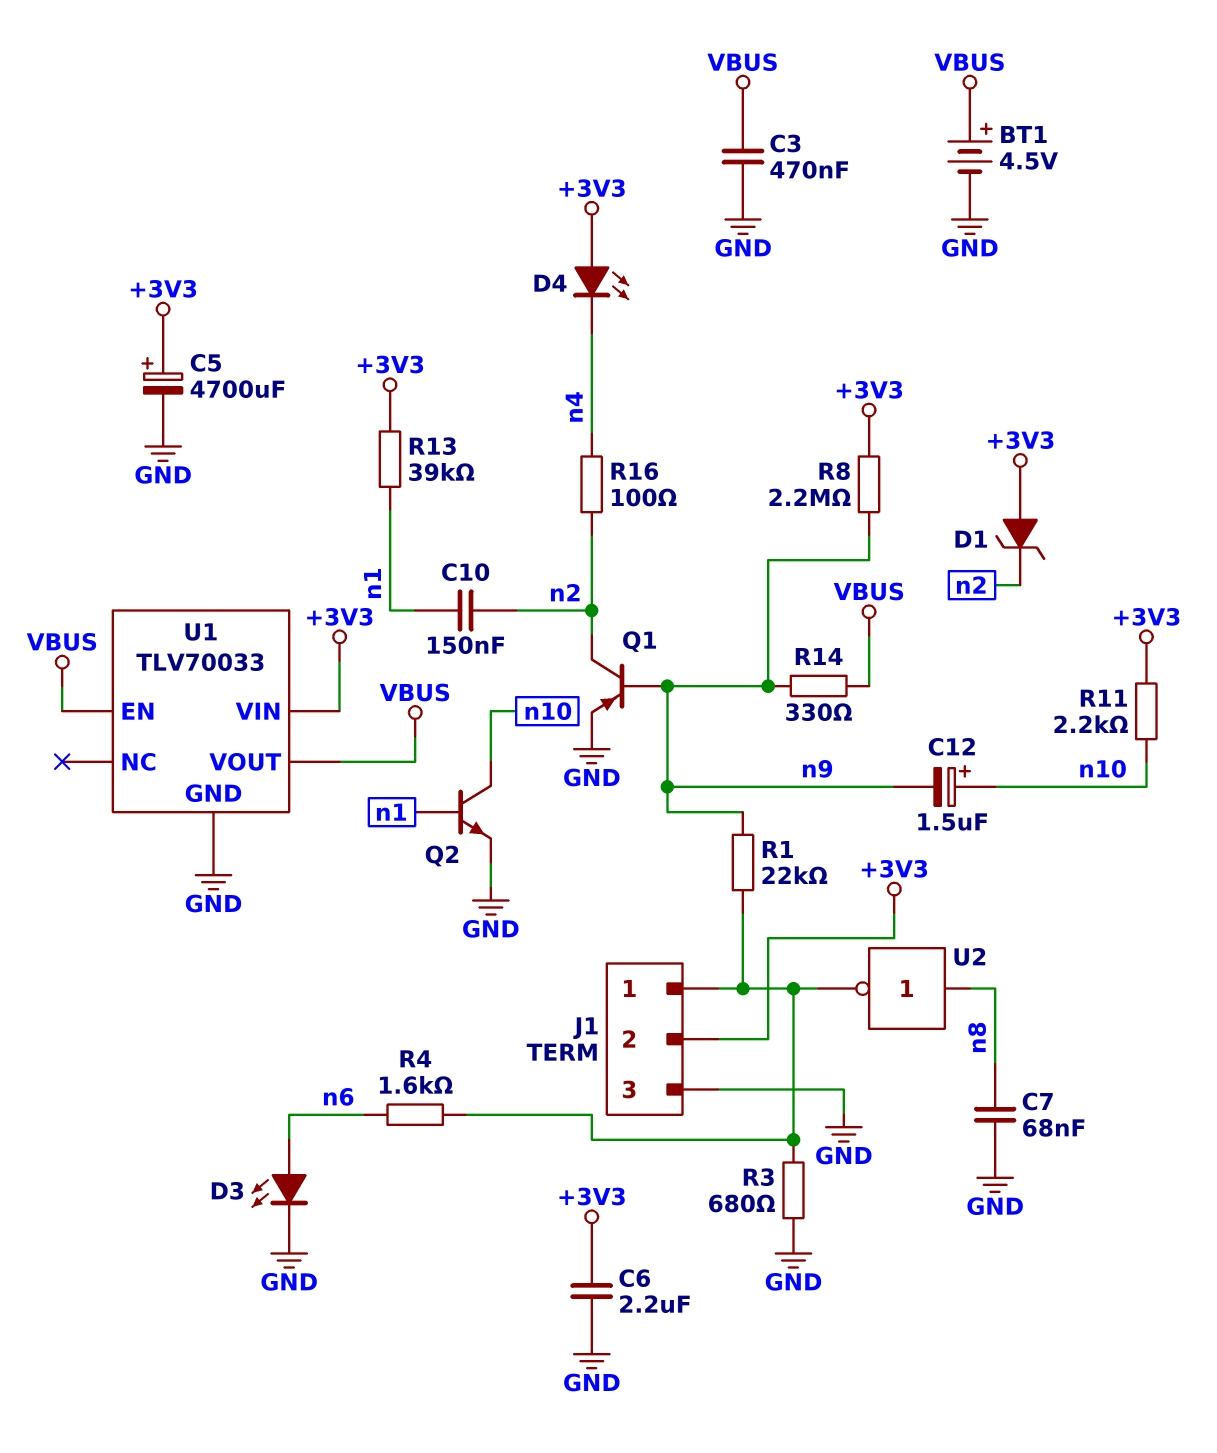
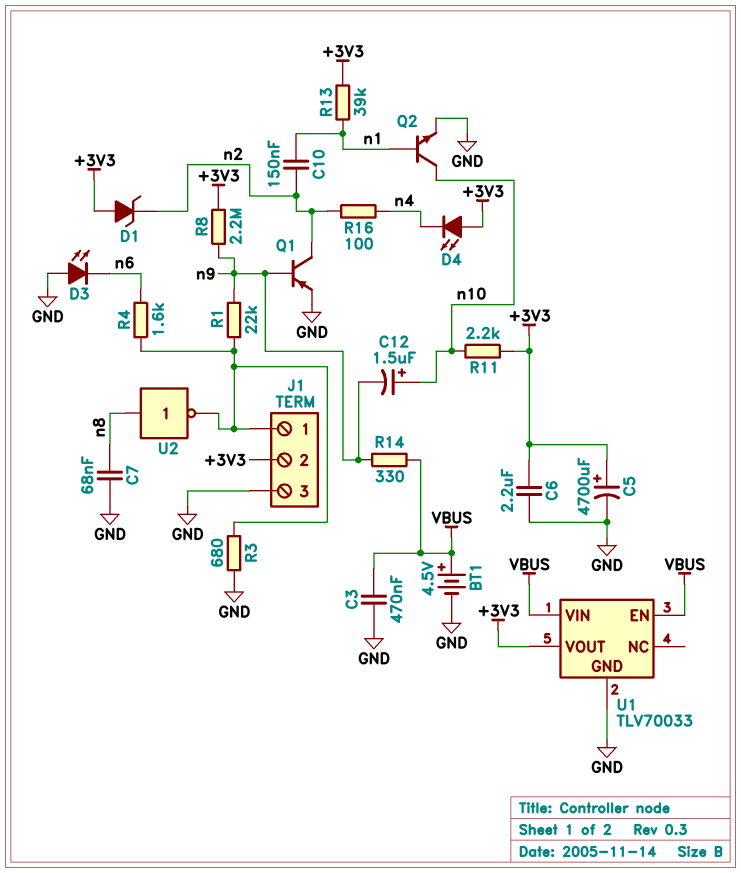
D3: LED (A n6, K GND) -> LED (A GND, K n6)
U1 pin VIN: +3V3 -> VBUS
U1 pin VOUT: VBUS -> +3V3

